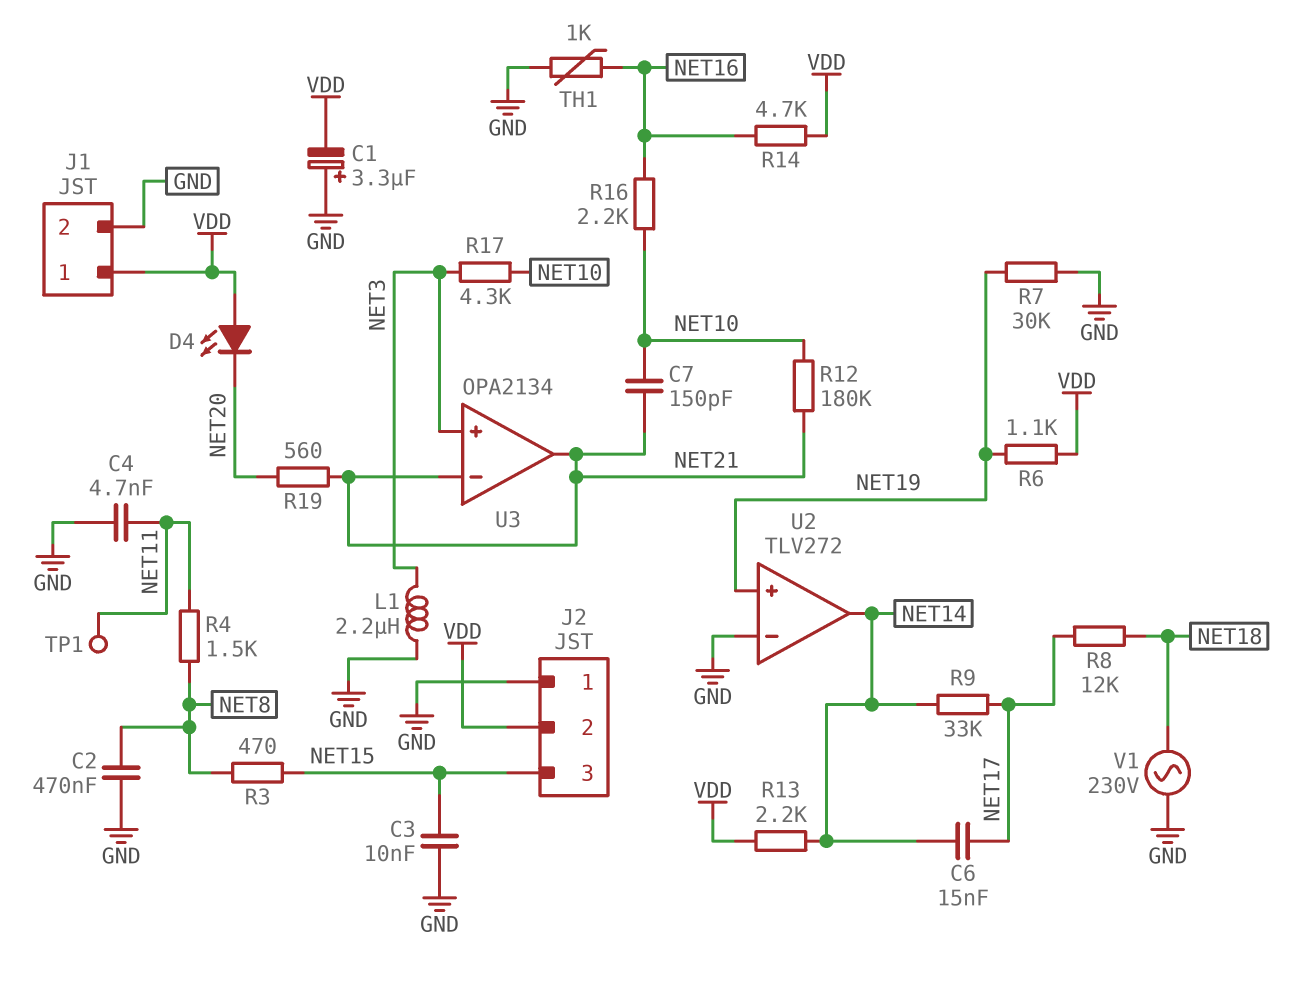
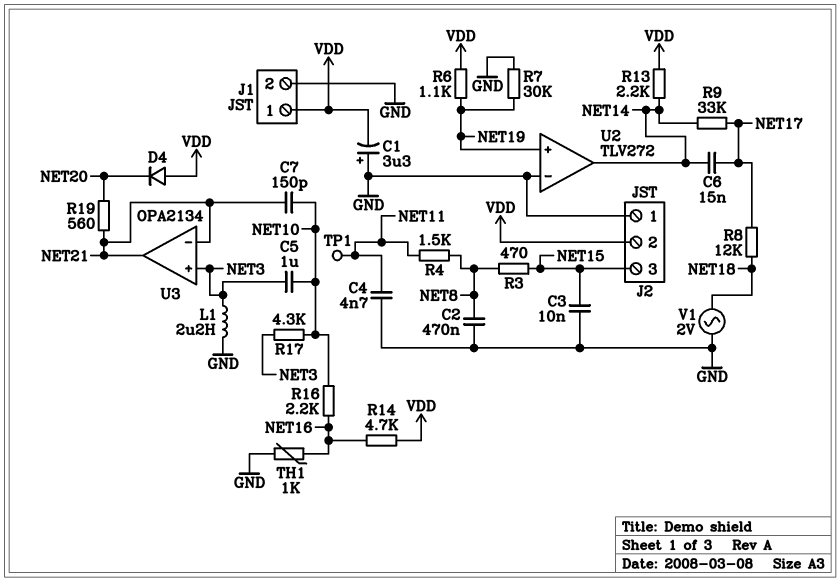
C5: none -> 1uF (NET3, NET10)
D4: LED (A VDD, K NET20) -> diode (A VDD, K NET20)
R12: 180k (NET10, NET21) -> none
V1: AC 230V (GND, NET18) -> AC 2V (GND, NET18)

